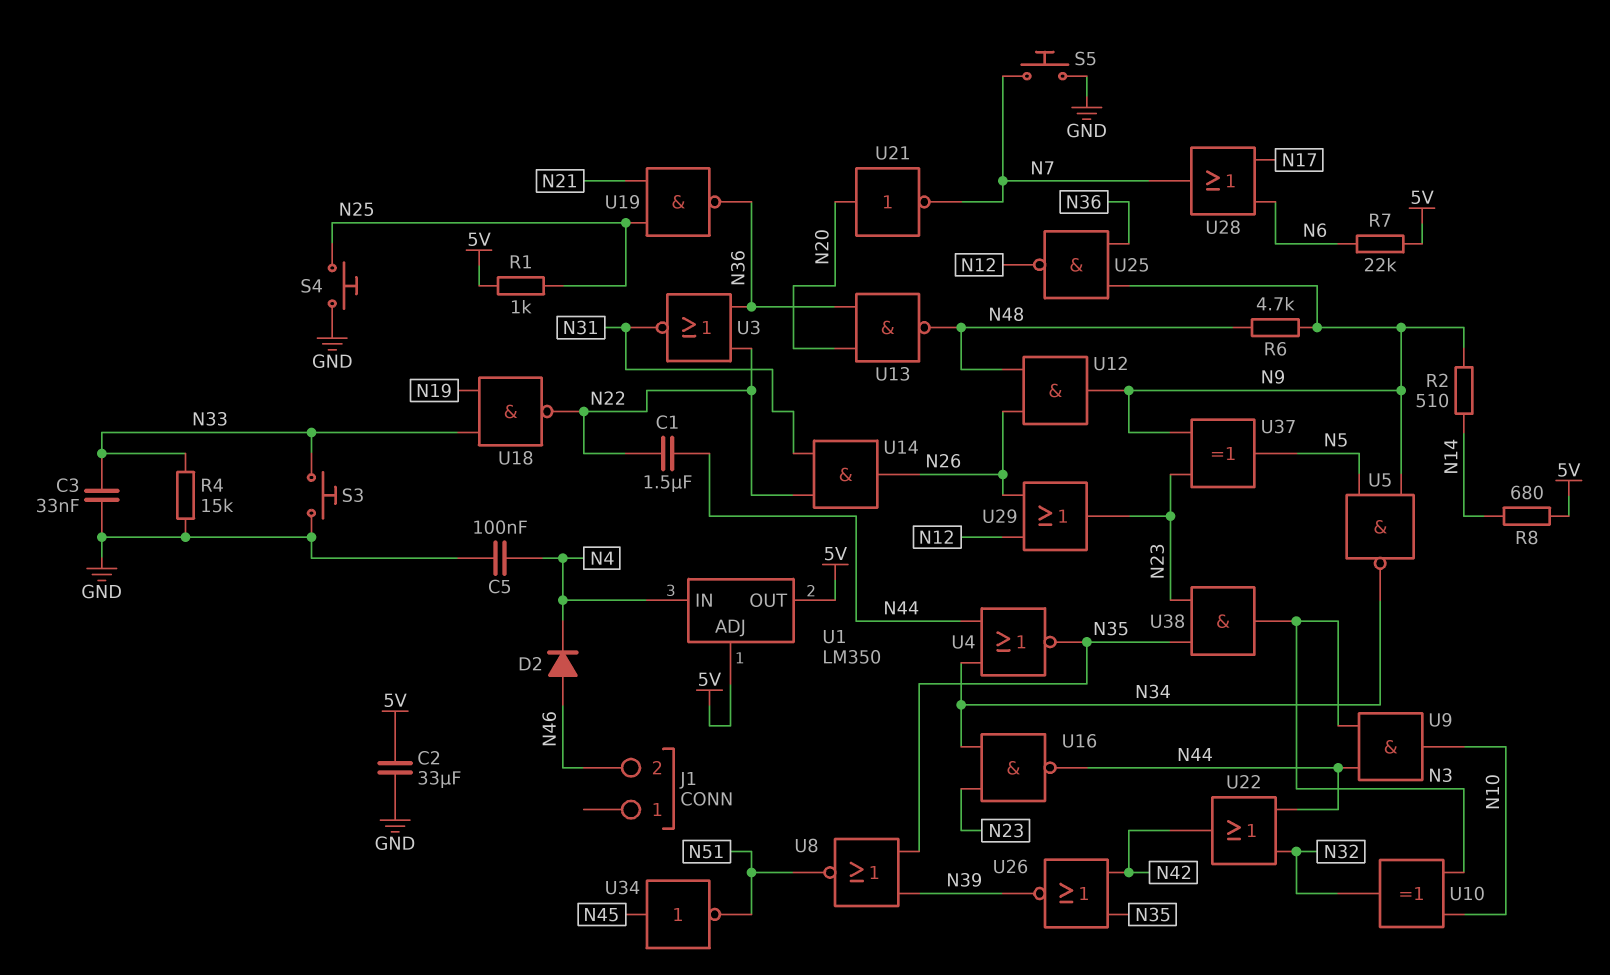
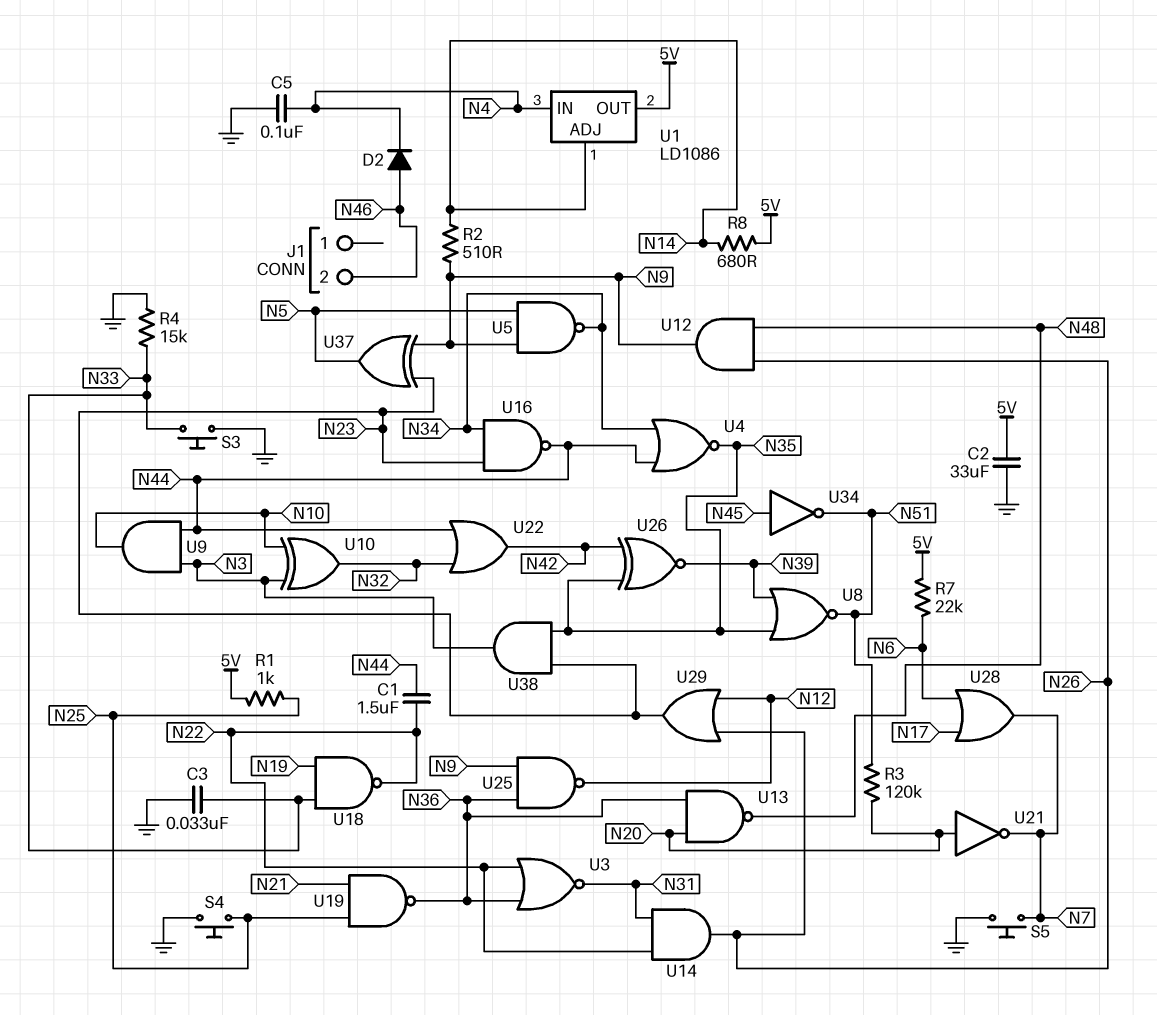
R3: none -> 120k (N20, N51)
R6: 4.7k (N9, N48) -> none
U1: LM350 -> LD1086
U1 pin ADJ: 5V -> N14
U26: NOR (in N35, in N42, out N39) -> XNOR (in N35, in N42, out N39)

